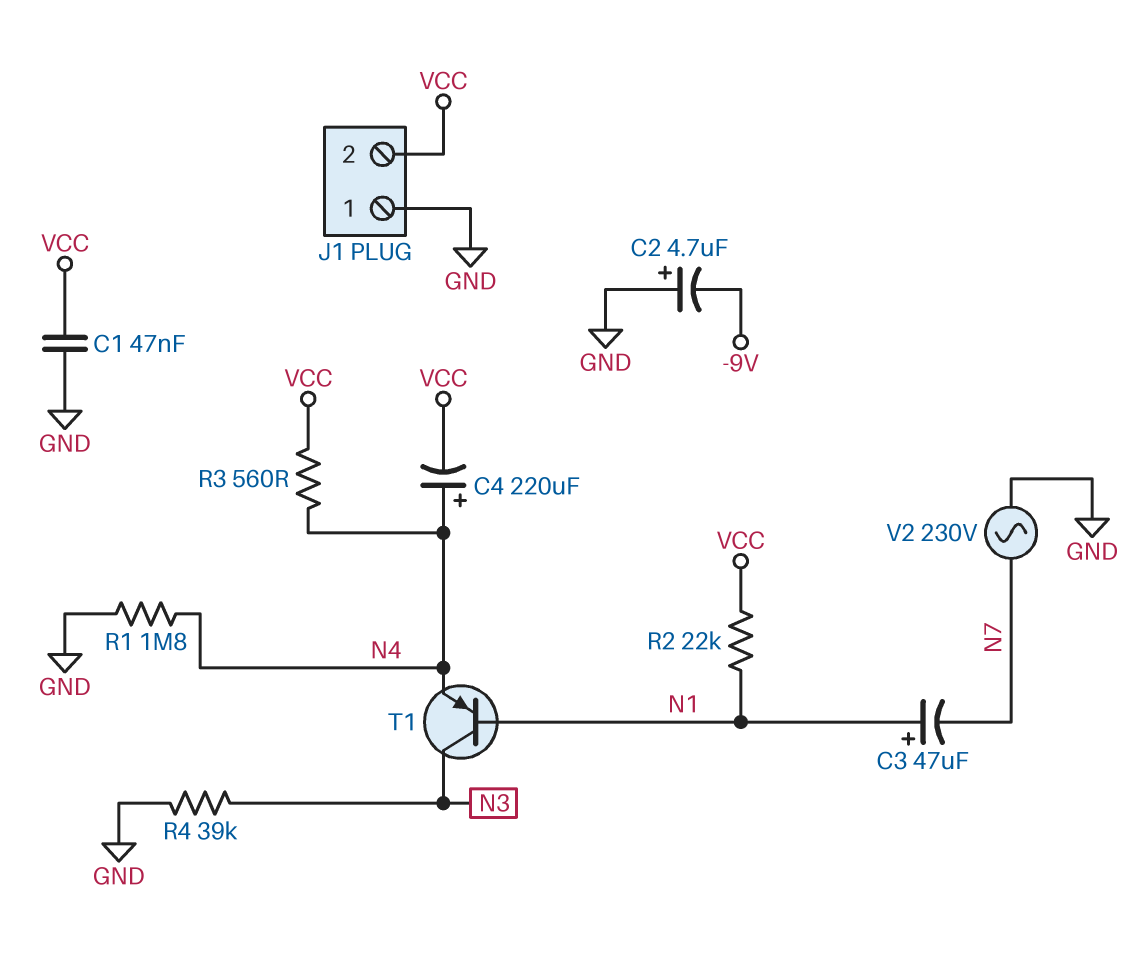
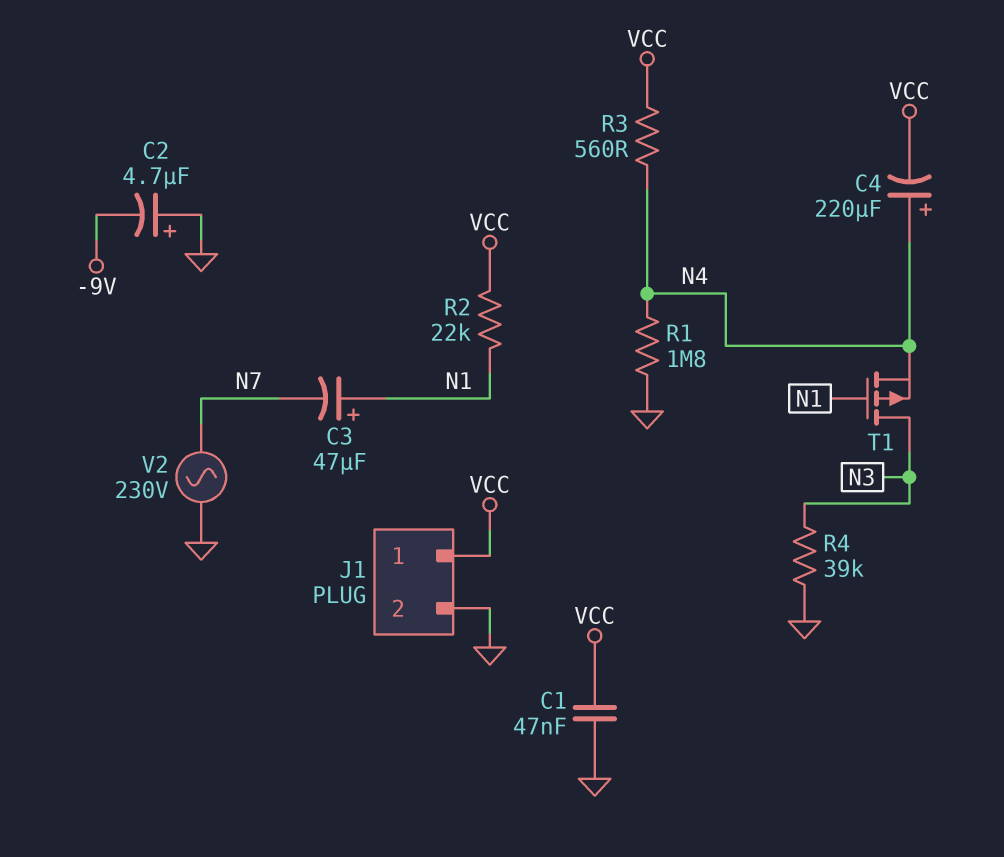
J1 pin 1: GND -> VCC
J1 pin 2: VCC -> GND
T1: PNP (B N1, C N3, E N4) -> PMOS (G N1, D N3, S N4)

